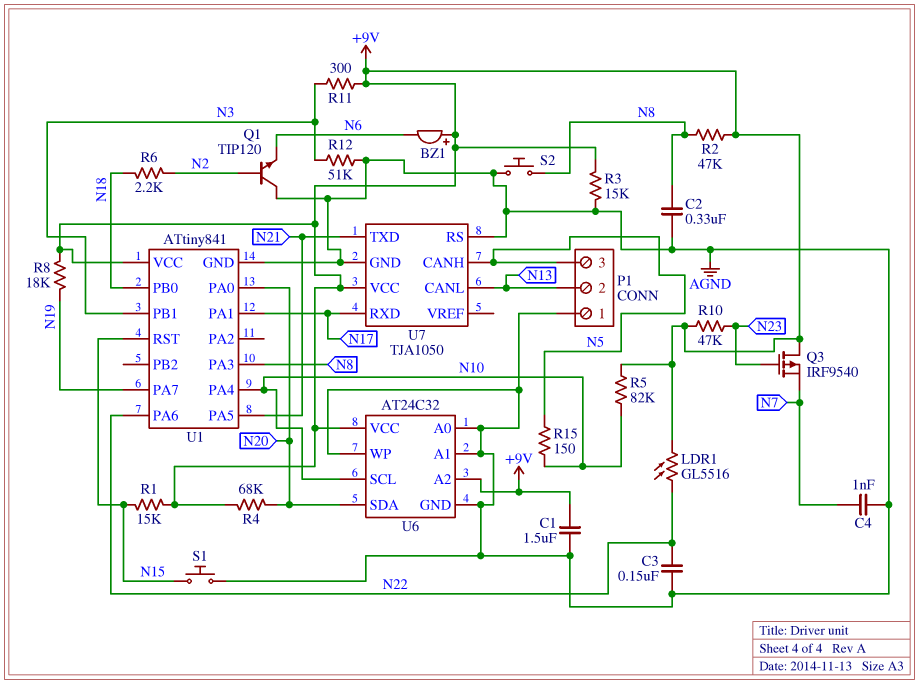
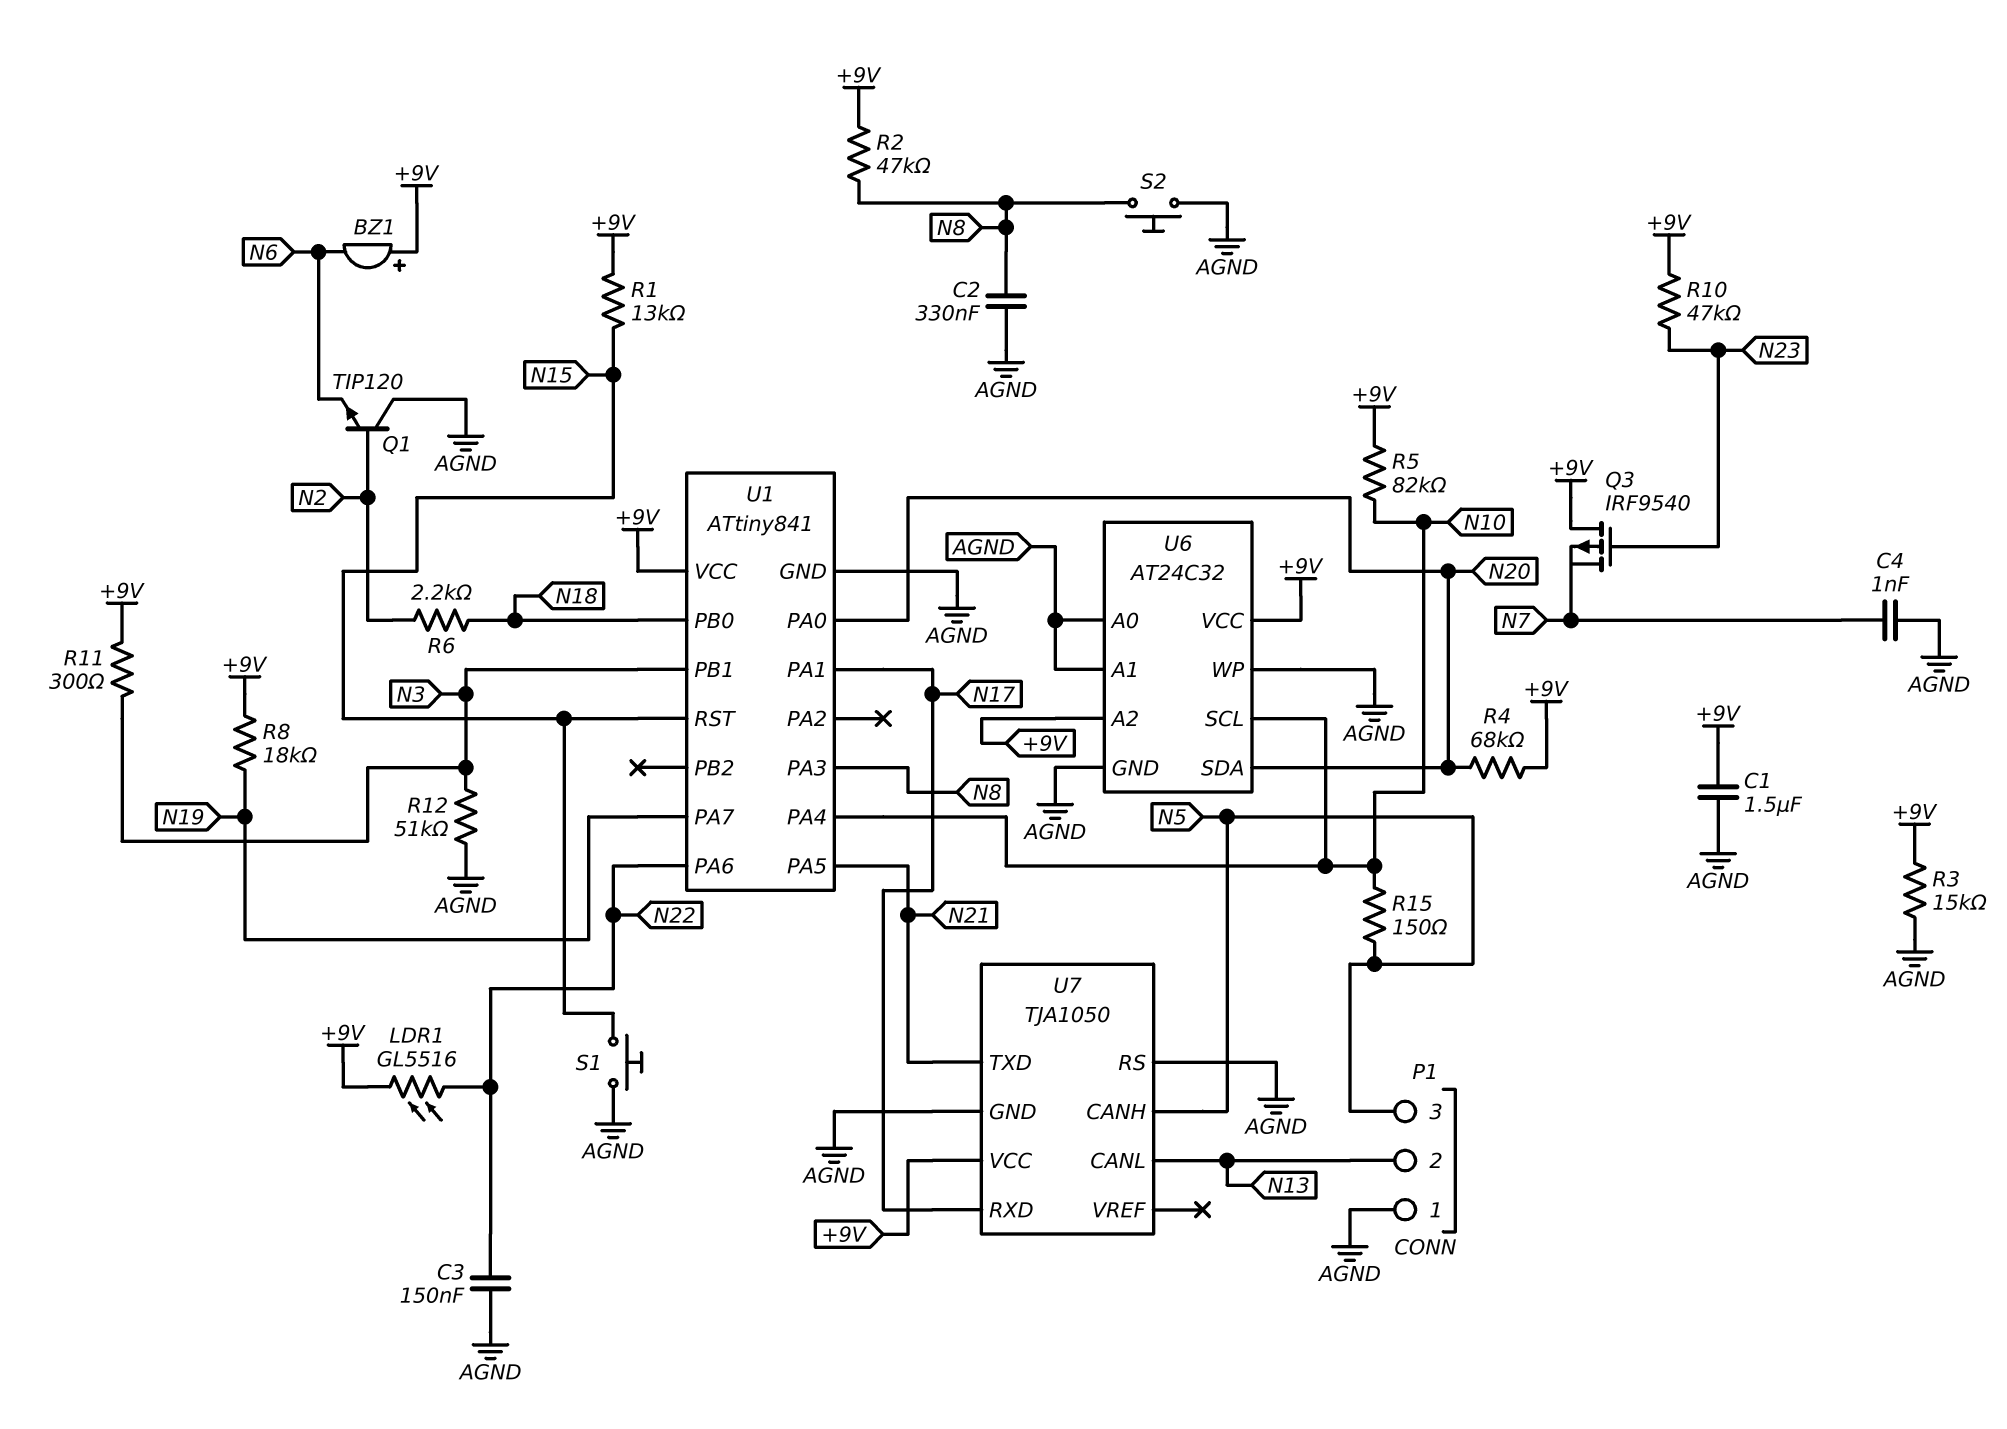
R1: 15k (+9V, N15) -> 13k (+9V, N15)

